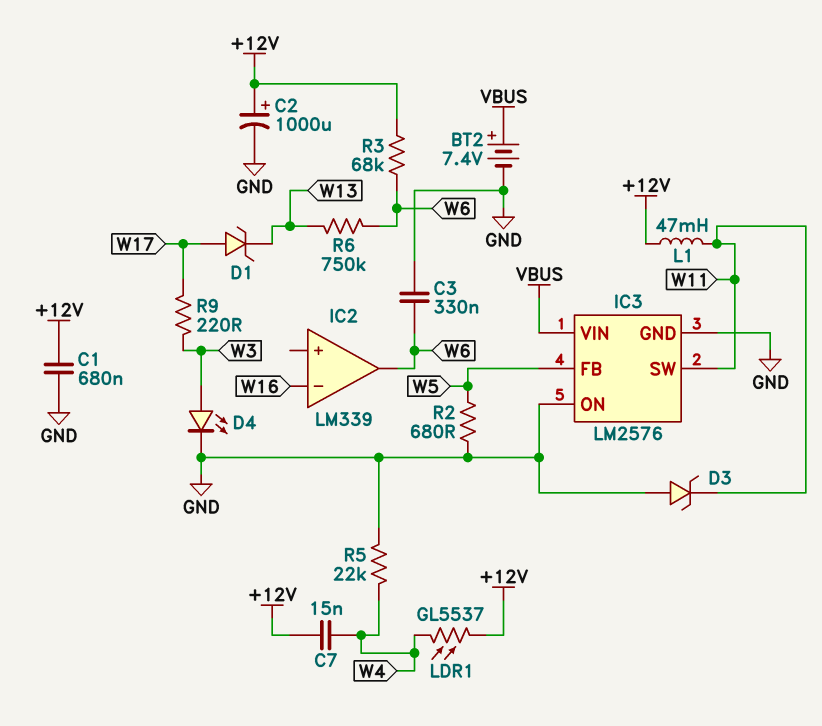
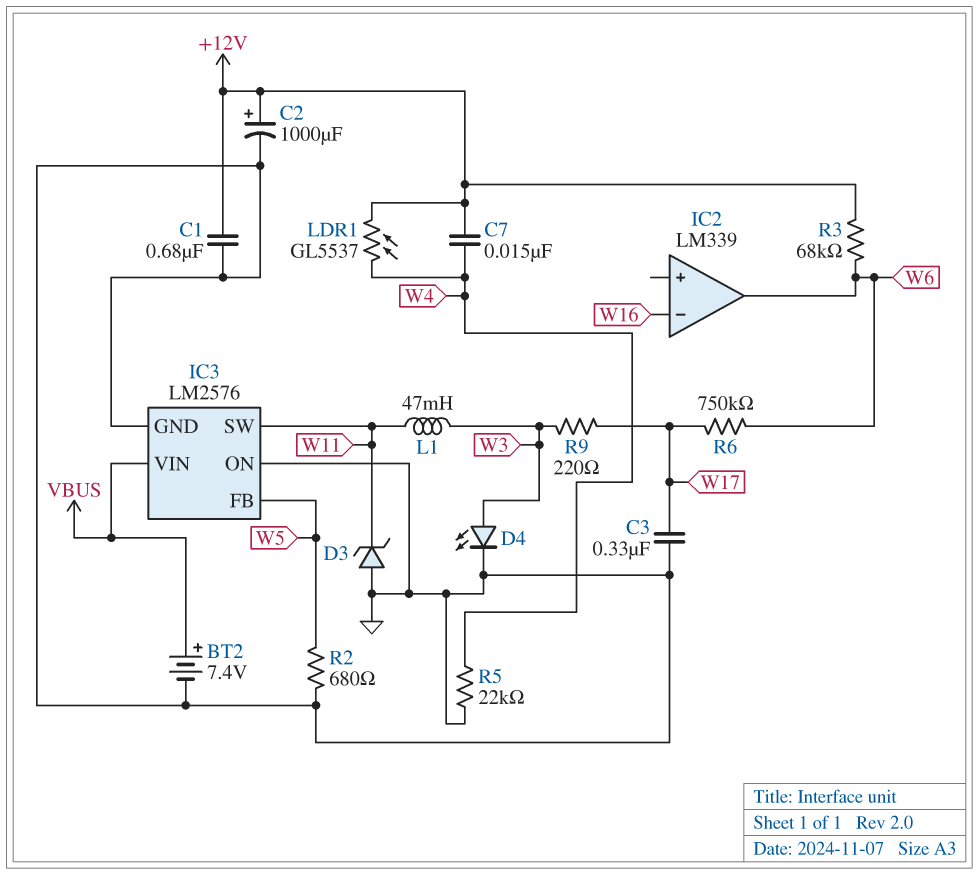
C3: 330nF (GND, W6) -> 330nF (GND, W17)
D1: zener (A W17, K W13) -> none
L1: 47mH (+12V, W11) -> 47mH (W3, W11)
R6: 750k (W6, W13) -> 750k (W6, W17)

